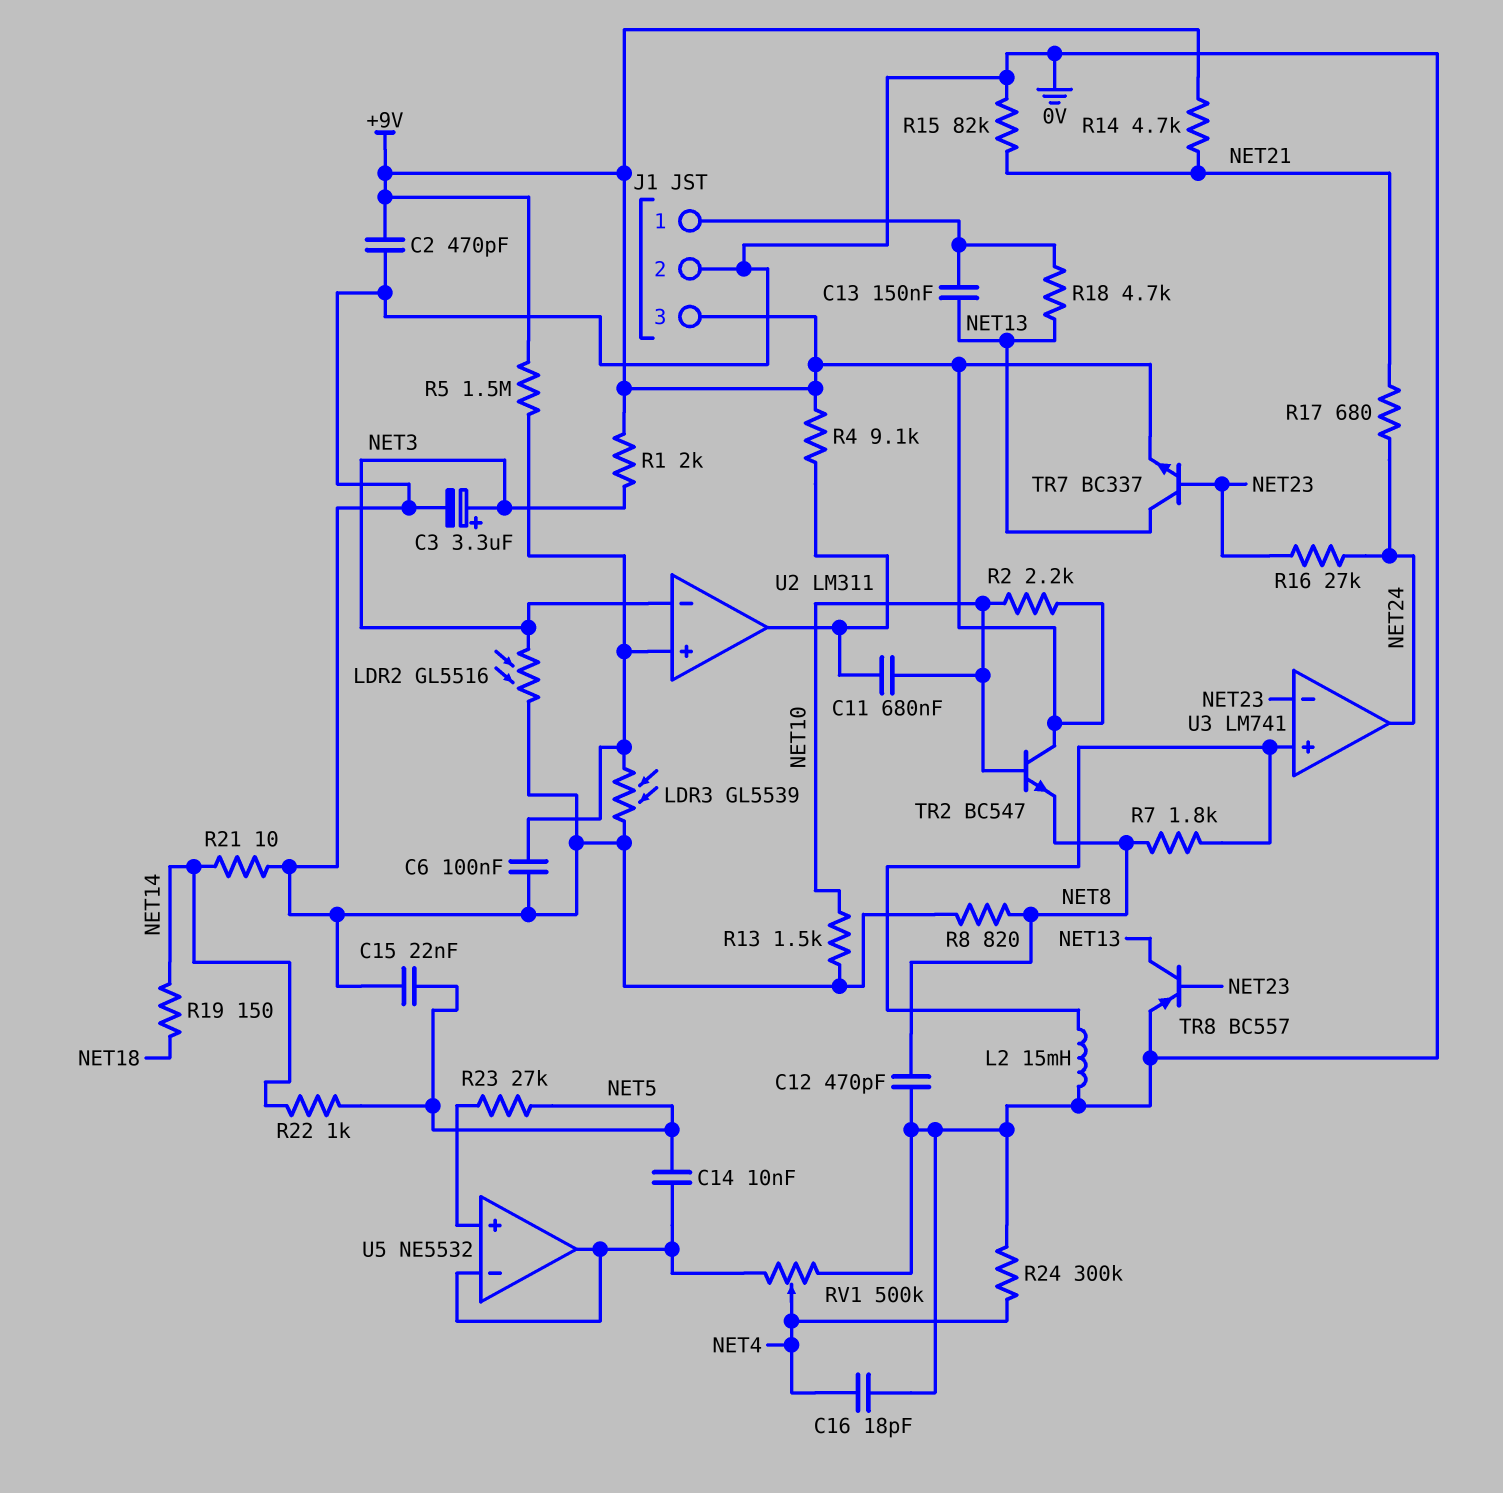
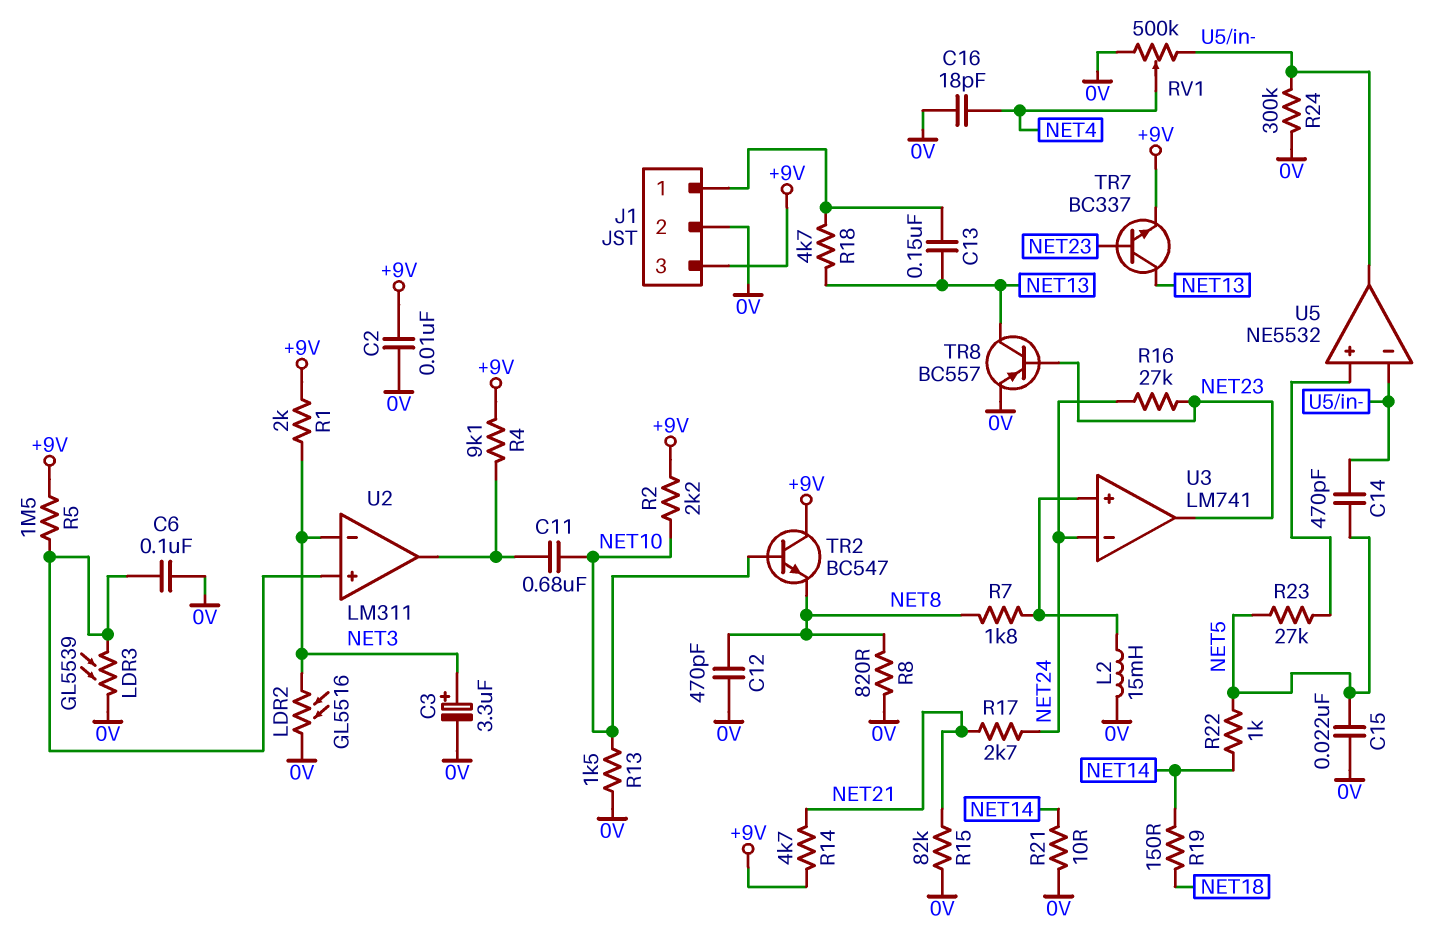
C2: 470pF (+9V, 0V) -> 10nF (+9V, 0V)
C14: 10nF (NET5, U5/in-) -> 470pF (NET5, U5/in-)
R17: 680 (NET21, NET24) -> 2.7k (NET21, NET24)
R24: 300k (0V, NET4) -> 300k (0V, U5/in-)
U3 pin in-: NET23 -> NET24
U3 pin out: NET24 -> NET23

